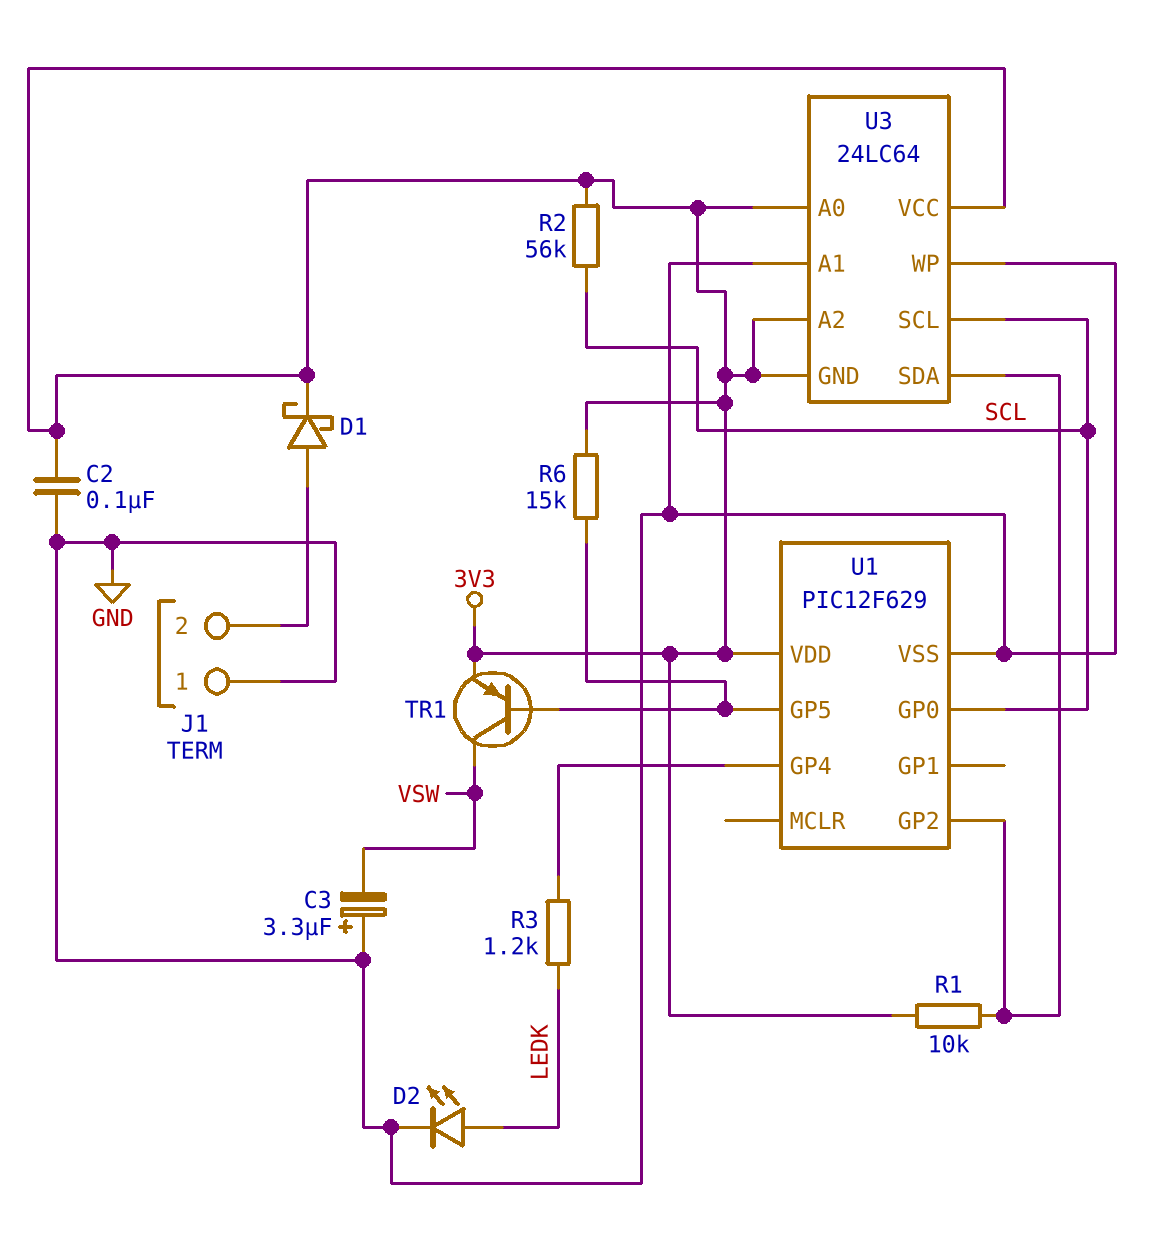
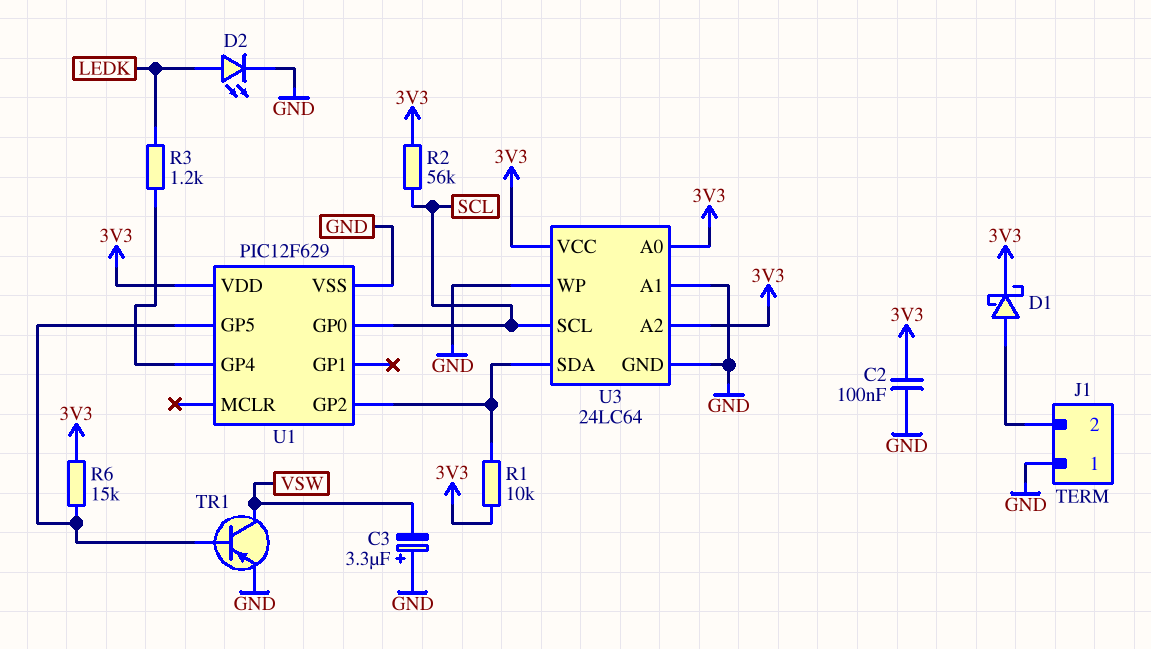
TR1: PNP (B U1/GP5, C VSW, E 3V3) -> PNP (B U1/GP5, C VSW, E GND)
U3 pin GND: 3V3 -> GND

